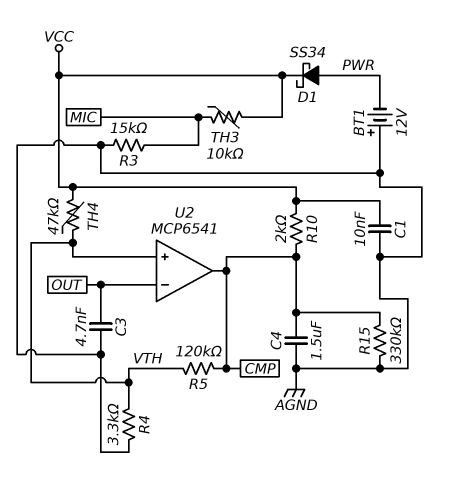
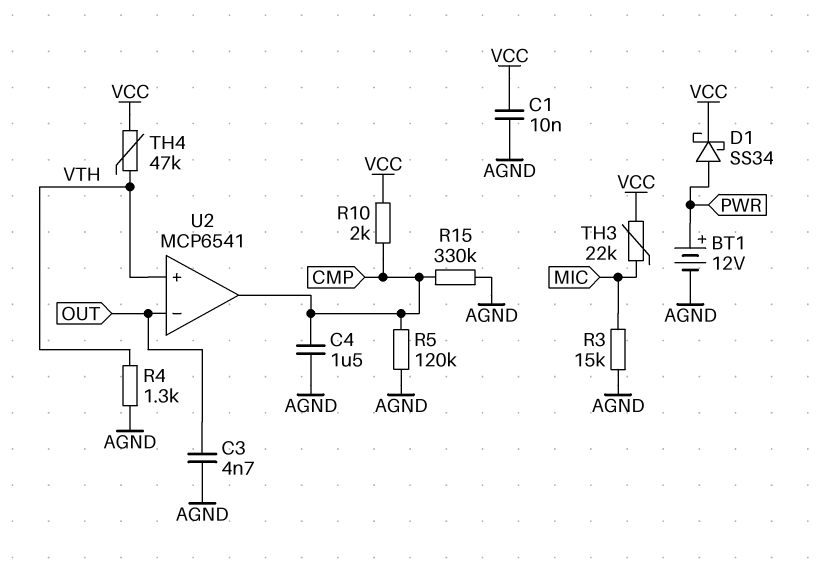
BT1: 12V (plus AGND, minus PWR) -> 12V (plus PWR, minus AGND)
R4: 3.3k (AGND, VTH) -> 1.3k (AGND, VTH)
R5: 120k (CMP, VTH) -> 120k (AGND, CMP)
TH3: 10k (MIC, VCC) -> 22k (MIC, VCC)

